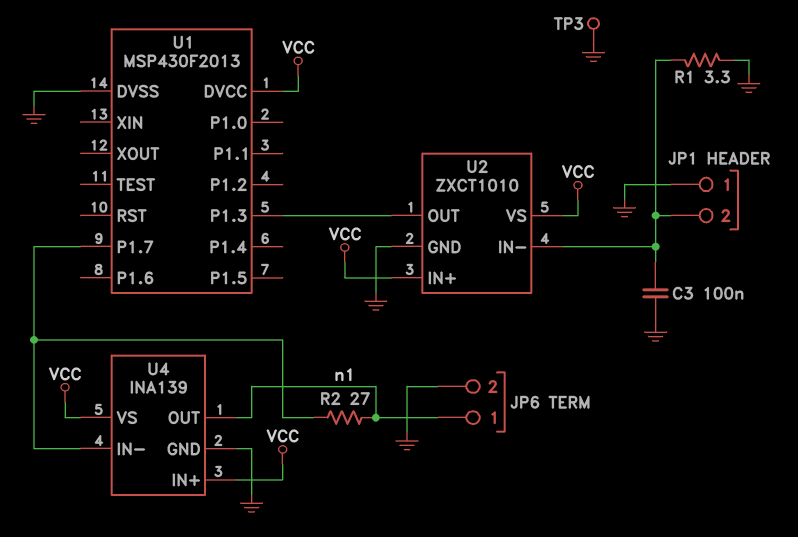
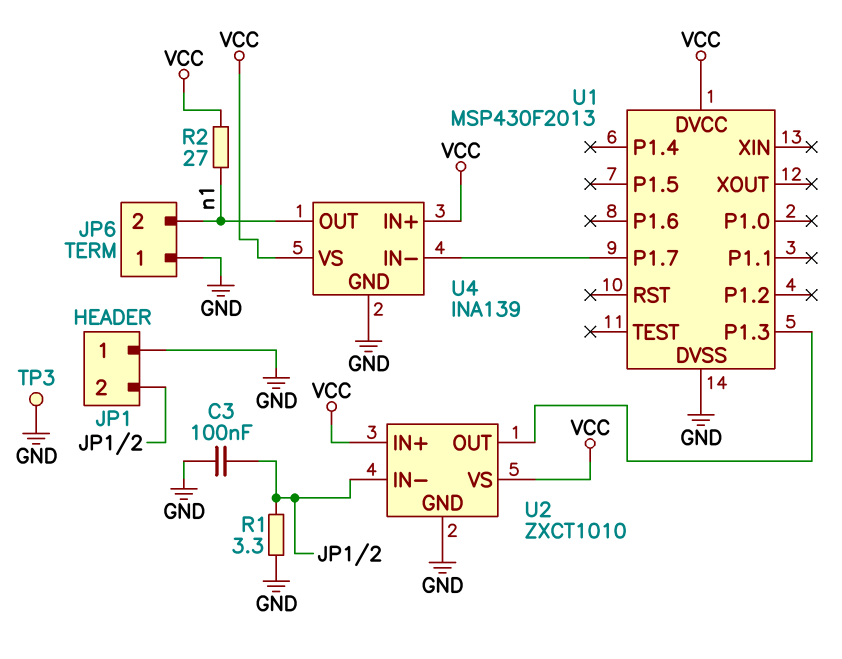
JP6 pin 1: n1 -> GND
JP6 pin 2: GND -> n1
R2: 27 (U1/P1.7, n1) -> 27 (VCC, n1)

